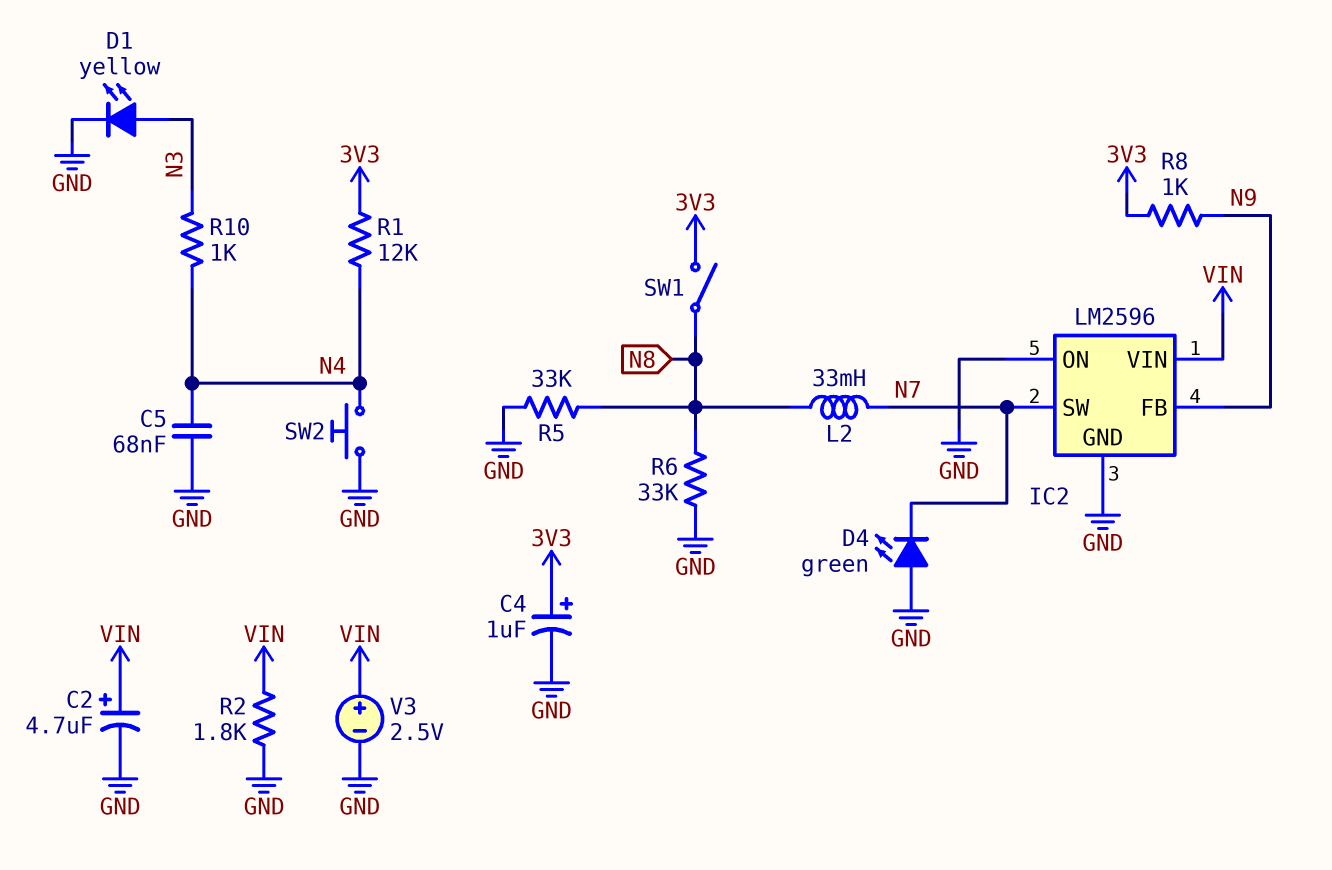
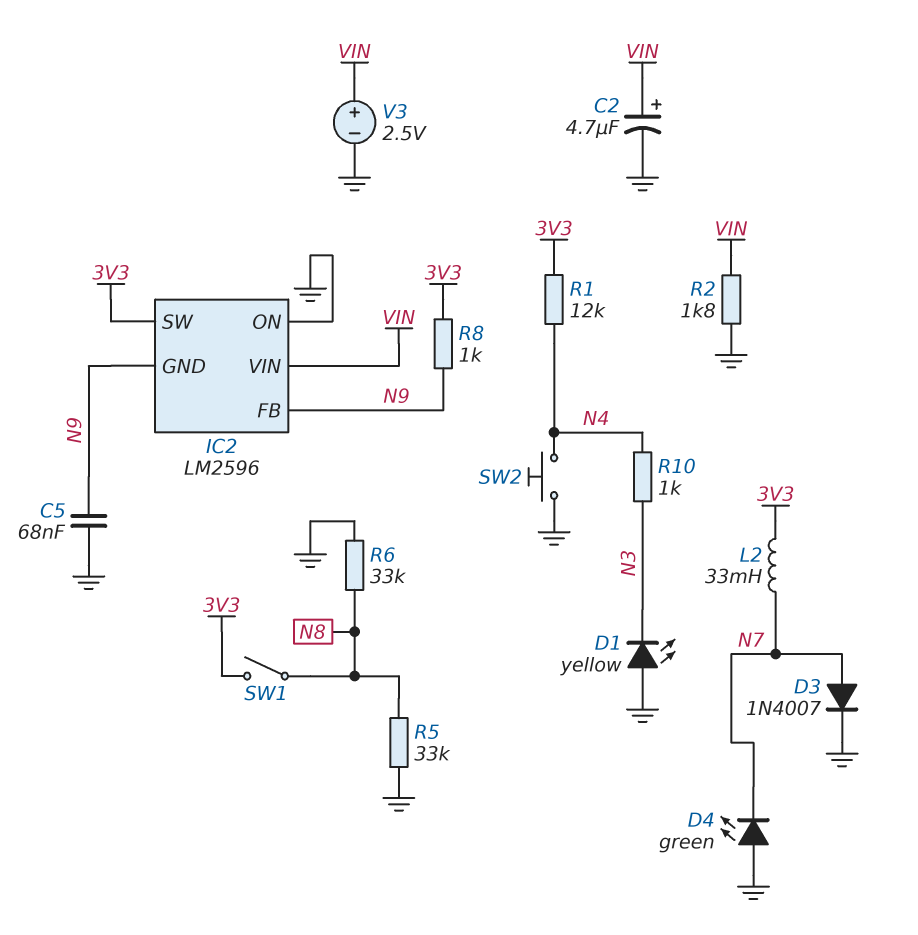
C4: 1uF (plus 3V3, minus GND) -> none
C5: 68nF (GND, N4) -> 68nF (GND, N9)
D1: LED yellow (A N3, K GND) -> LED yellow (A GND, K N3)
D3: none -> diode 1N4007 (A N7, K GND)
IC2 pin GND: GND -> N9
IC2 pin SW: N7 -> 3V3
L2: 33mH (N7, N8) -> 33mH (3V3, N7)

